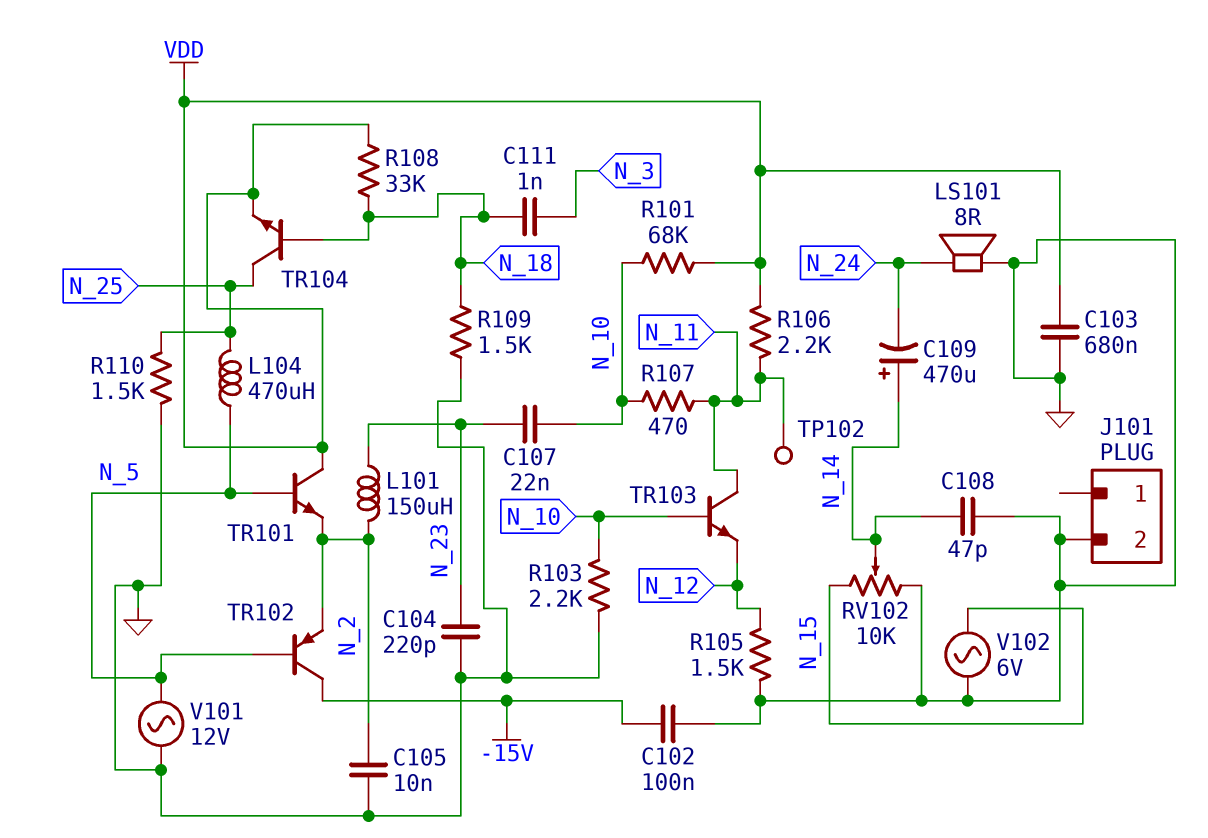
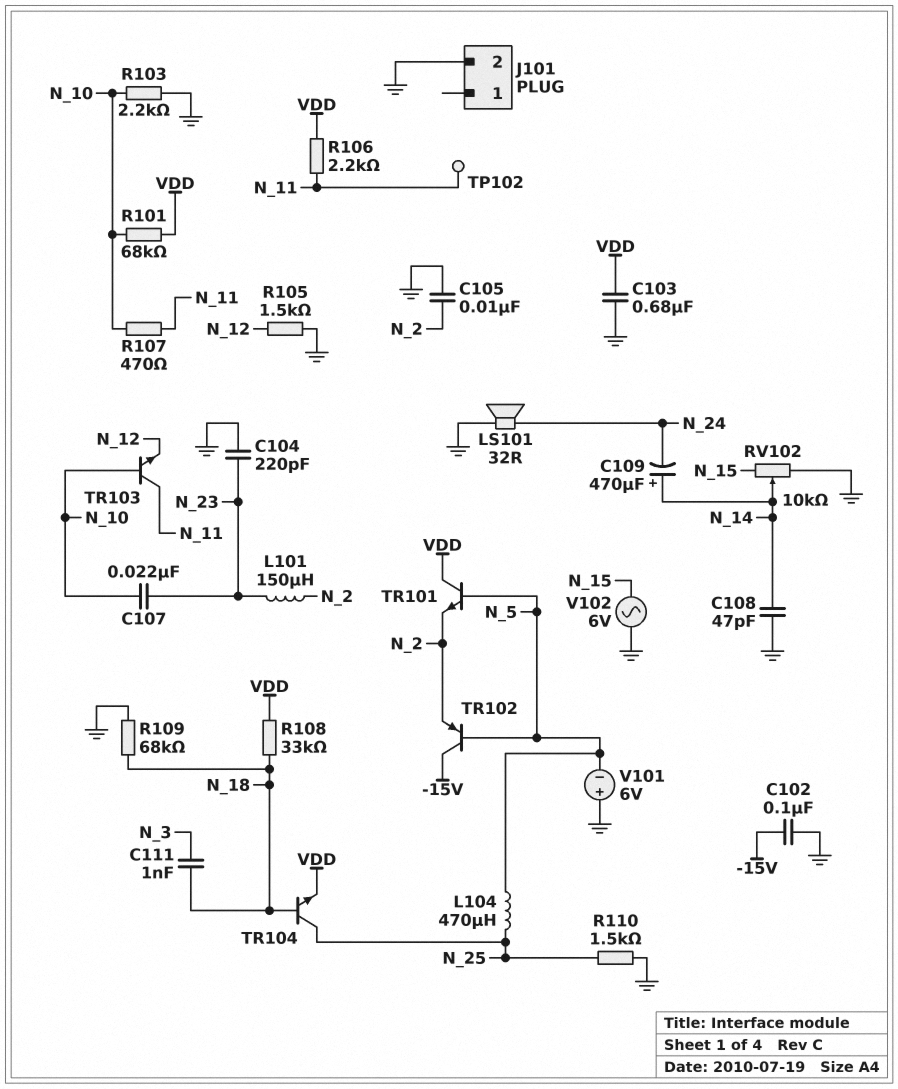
LS101: speaker 8R (GND, N_24) -> speaker 32R (GND, N_24)
R109: 1.5k (GND, N_18) -> 68k (GND, N_18)
V101: AC 12V (GND, N_5) -> 6V (plus GND, minus N_5)

